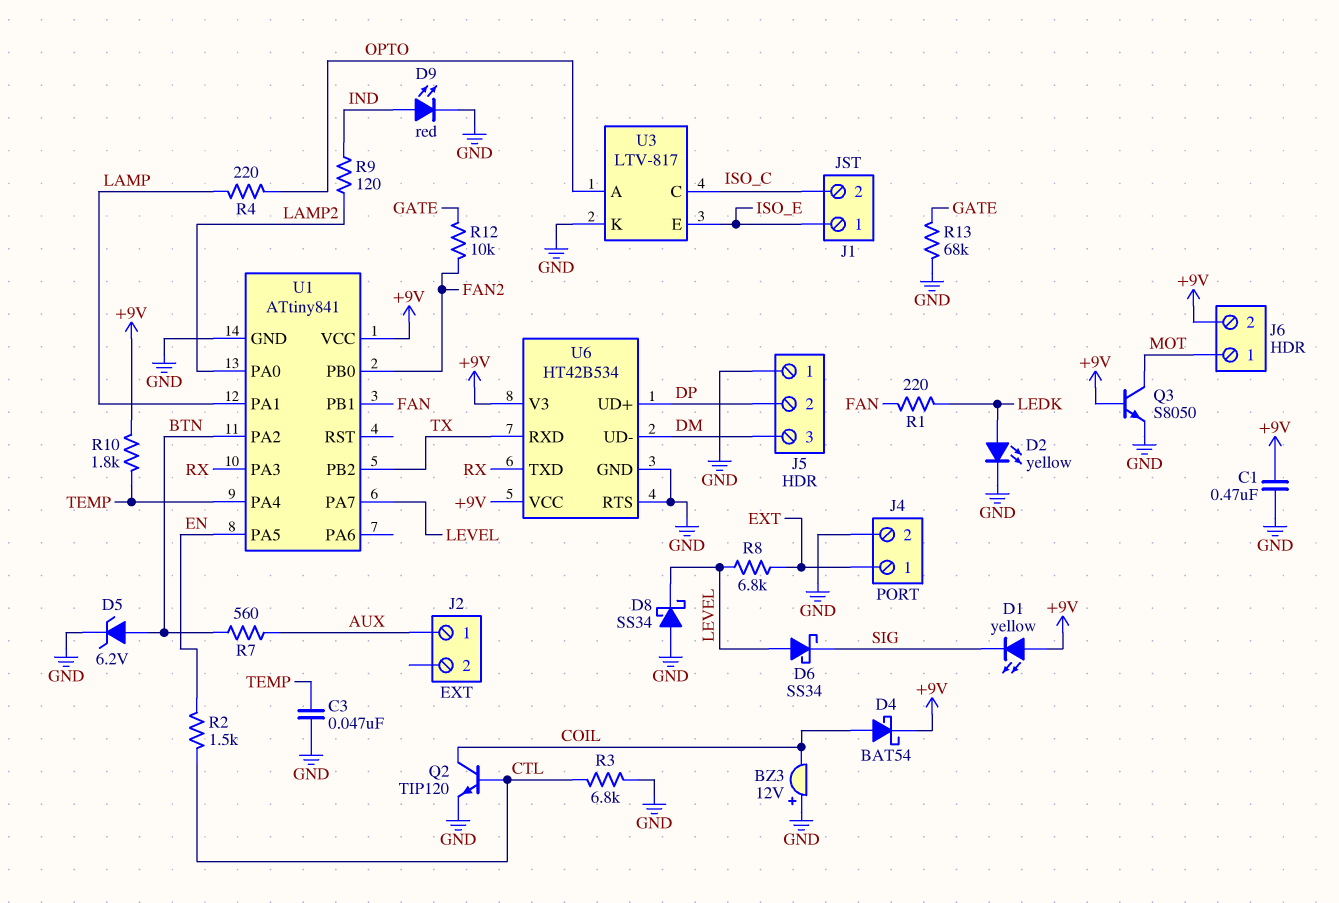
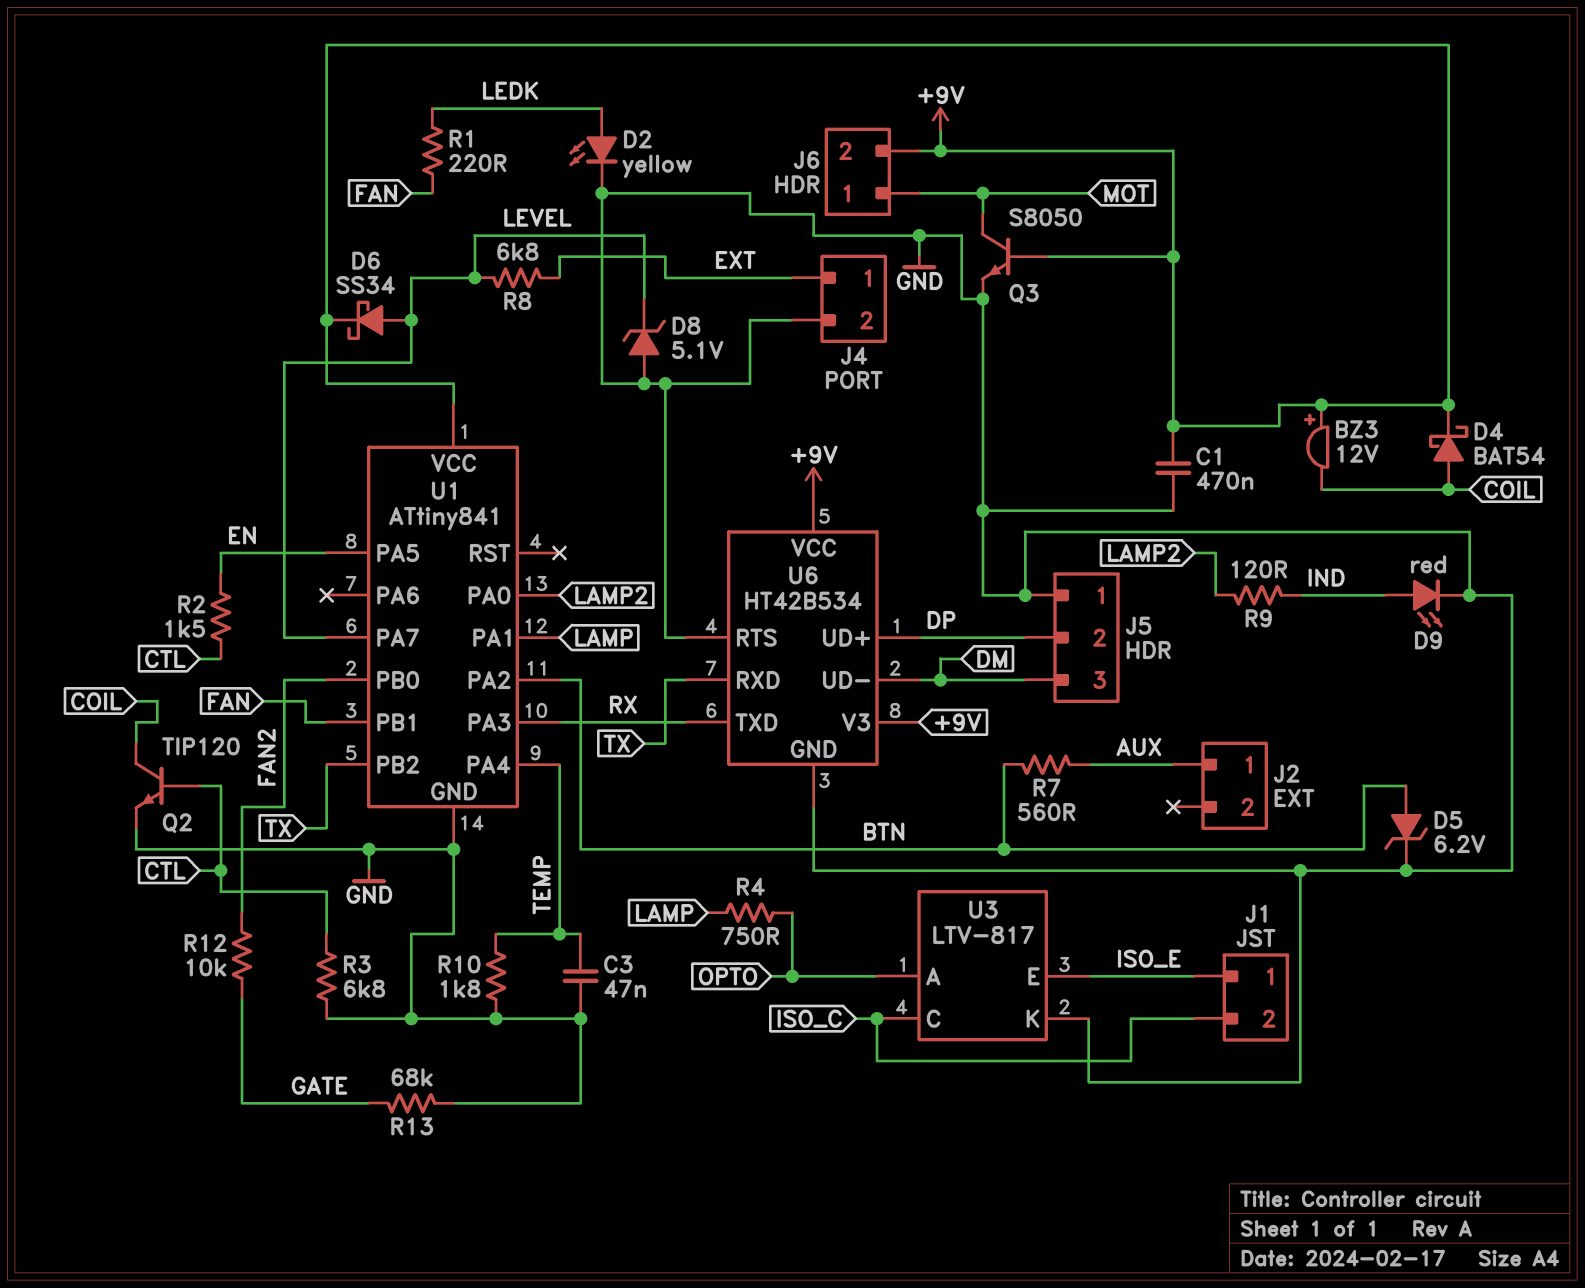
BZ3: buzzer 12V (plus GND, minus COIL) -> buzzer 12V (plus +9V, minus COIL)
D1: LED yellow (A +9V, K SIG) -> none
D6: schottky SS34 (A LEVEL, K SIG) -> schottky SS34 (A LEVEL, K +9V)
D8: schottky SS34 (A GND, K LEVEL) -> zener 5.1V (A GND, K LEVEL)
R4: 220 (LAMP, OPTO) -> 750 (LAMP, OPTO)
R10: 1.8k (+9V, TEMP) -> 1.8k (GND, TEMP)

